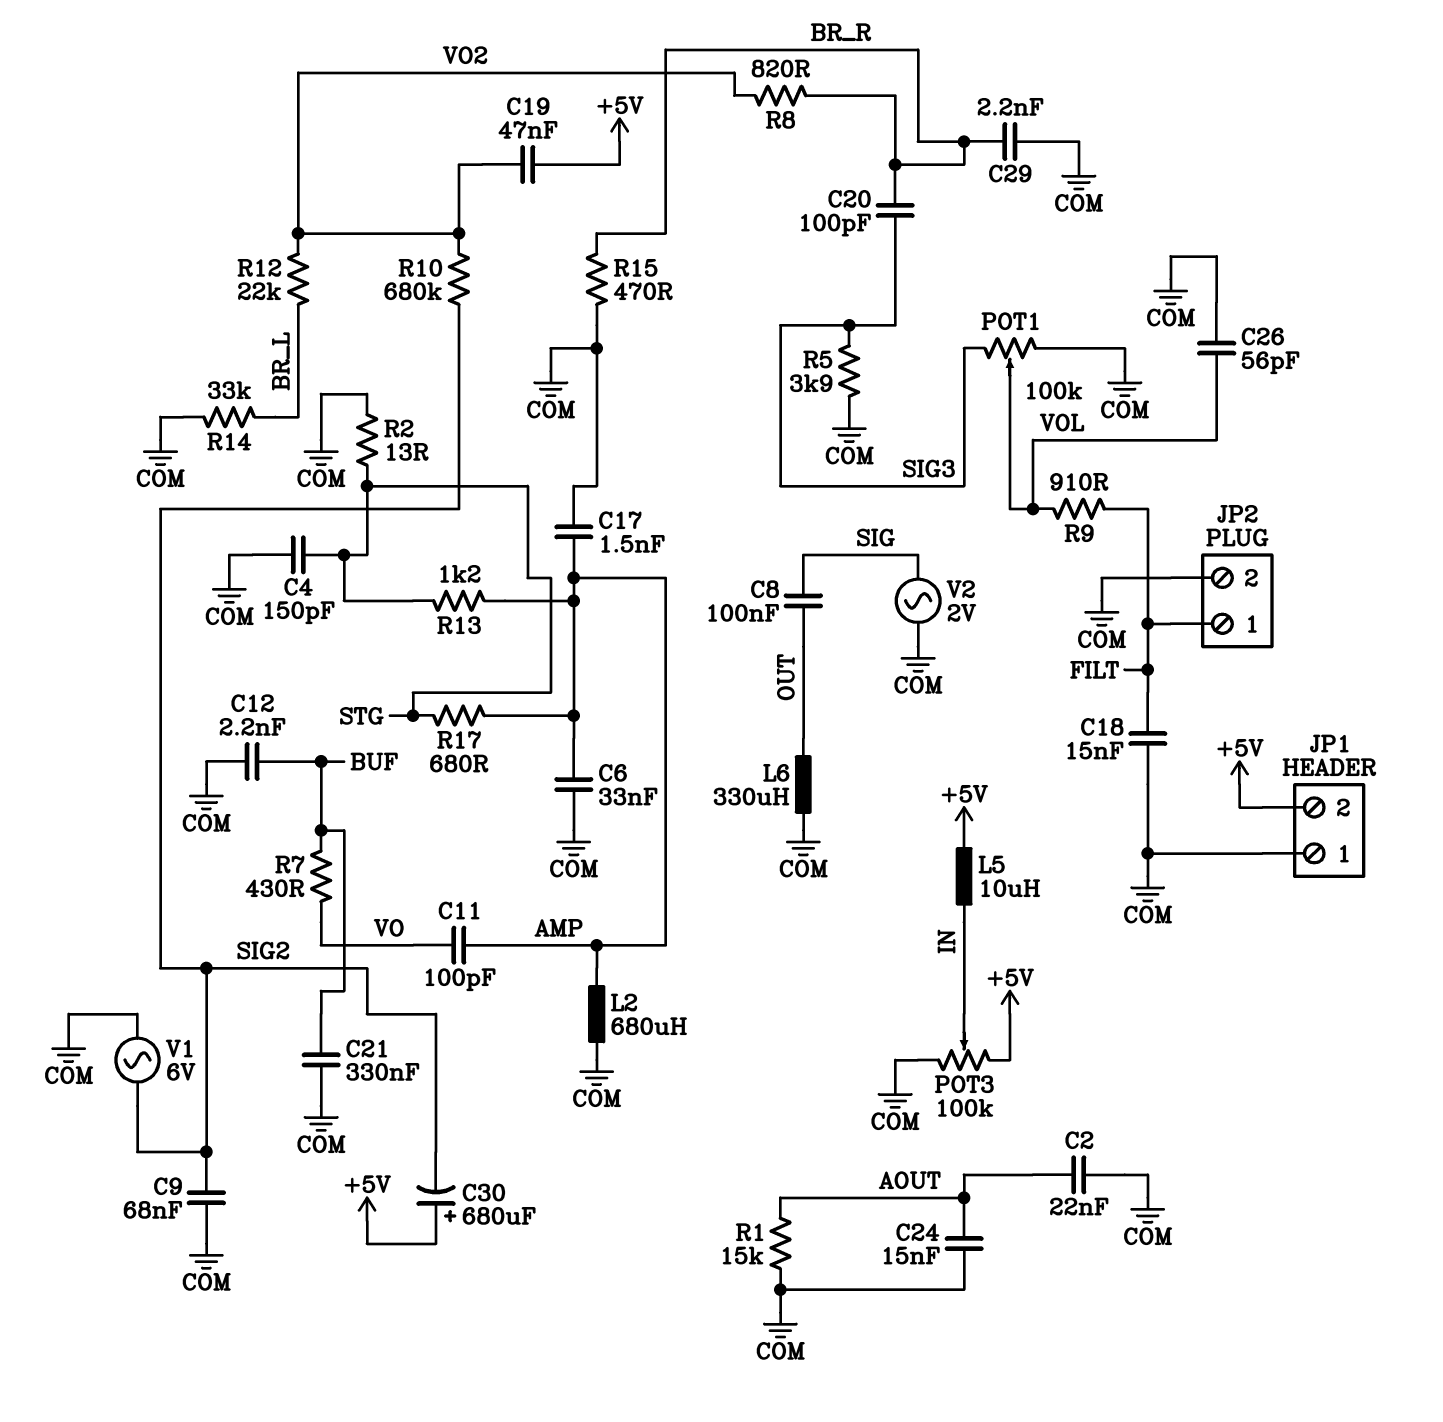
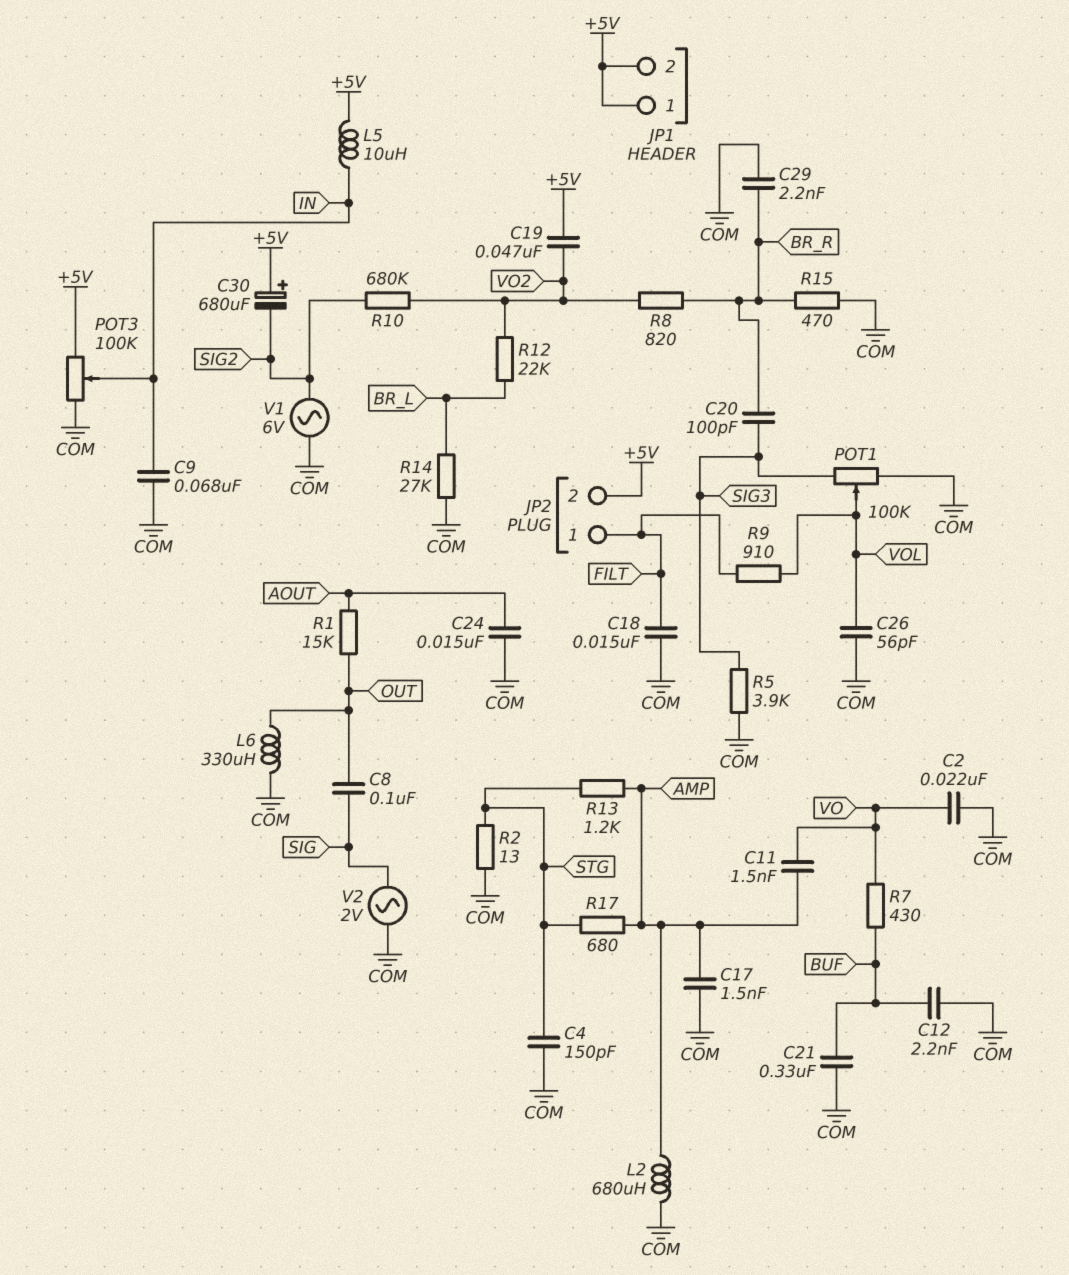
C2: 22nF (AOUT, COM) -> 22nF (COM, VO)
C6: 33nF (AMP, COM) -> none
C9: 68nF (COM, SIG2) -> 68nF (COM, IN)
C11: 100pF (AMP, VO) -> 1.5nF (AMP, VO)
JP1 pin 1: COM -> +5V
JP2 pin 2: COM -> +5V
R1: 15k (AOUT, COM) -> 15k (AOUT, OUT)
R14: 33k (BR_L, COM) -> 27k (BR_L, COM)

